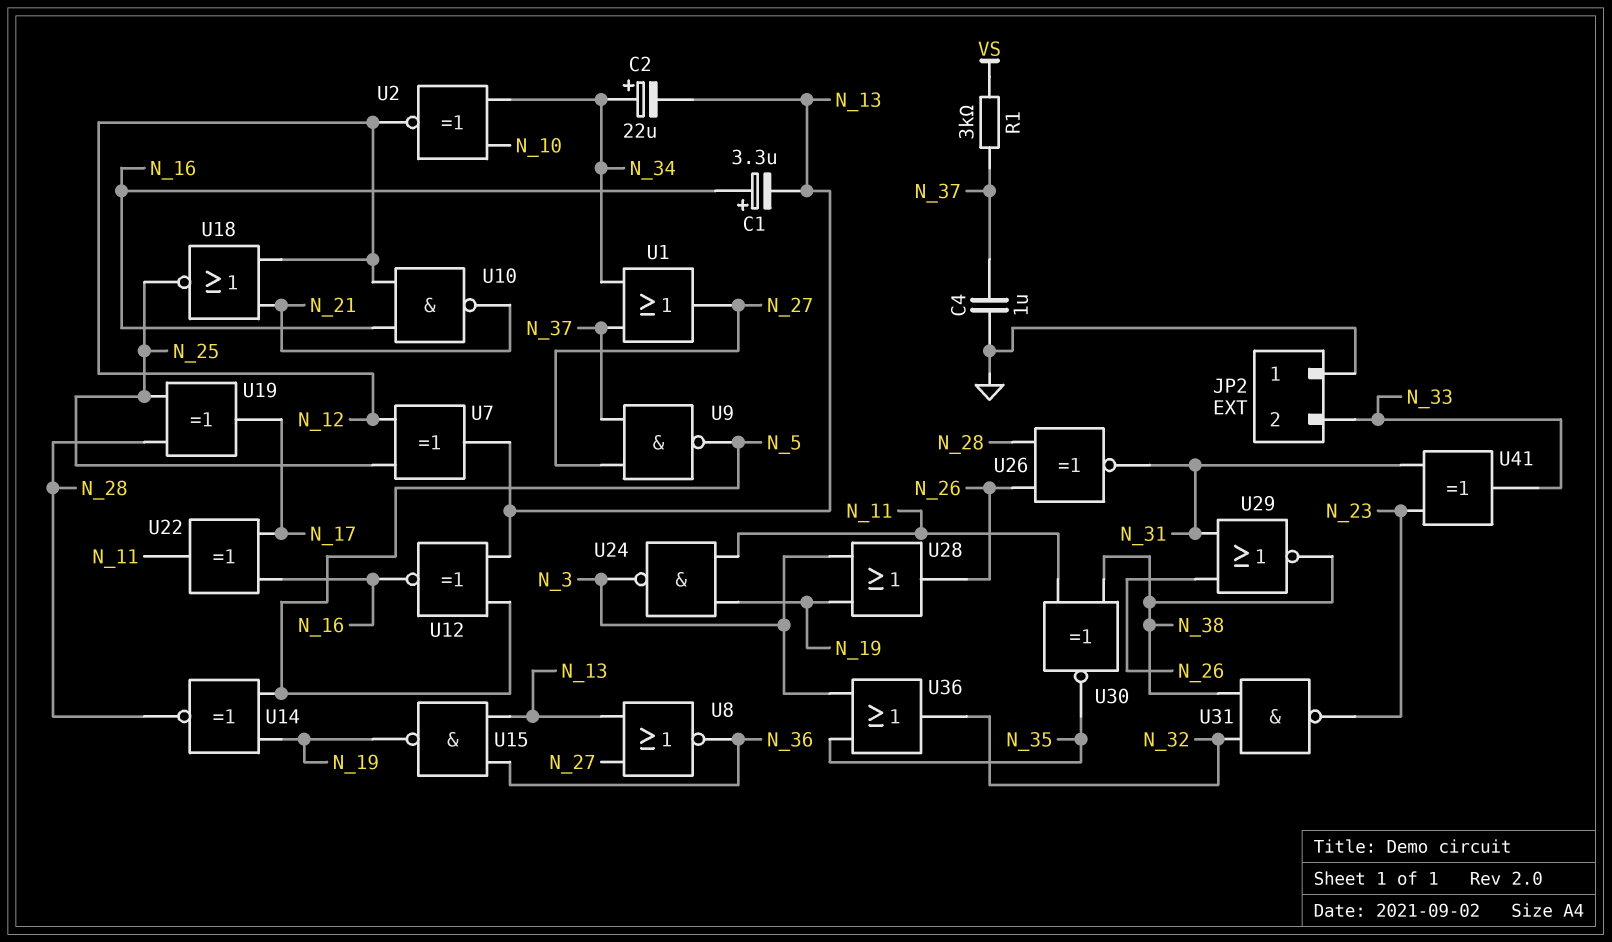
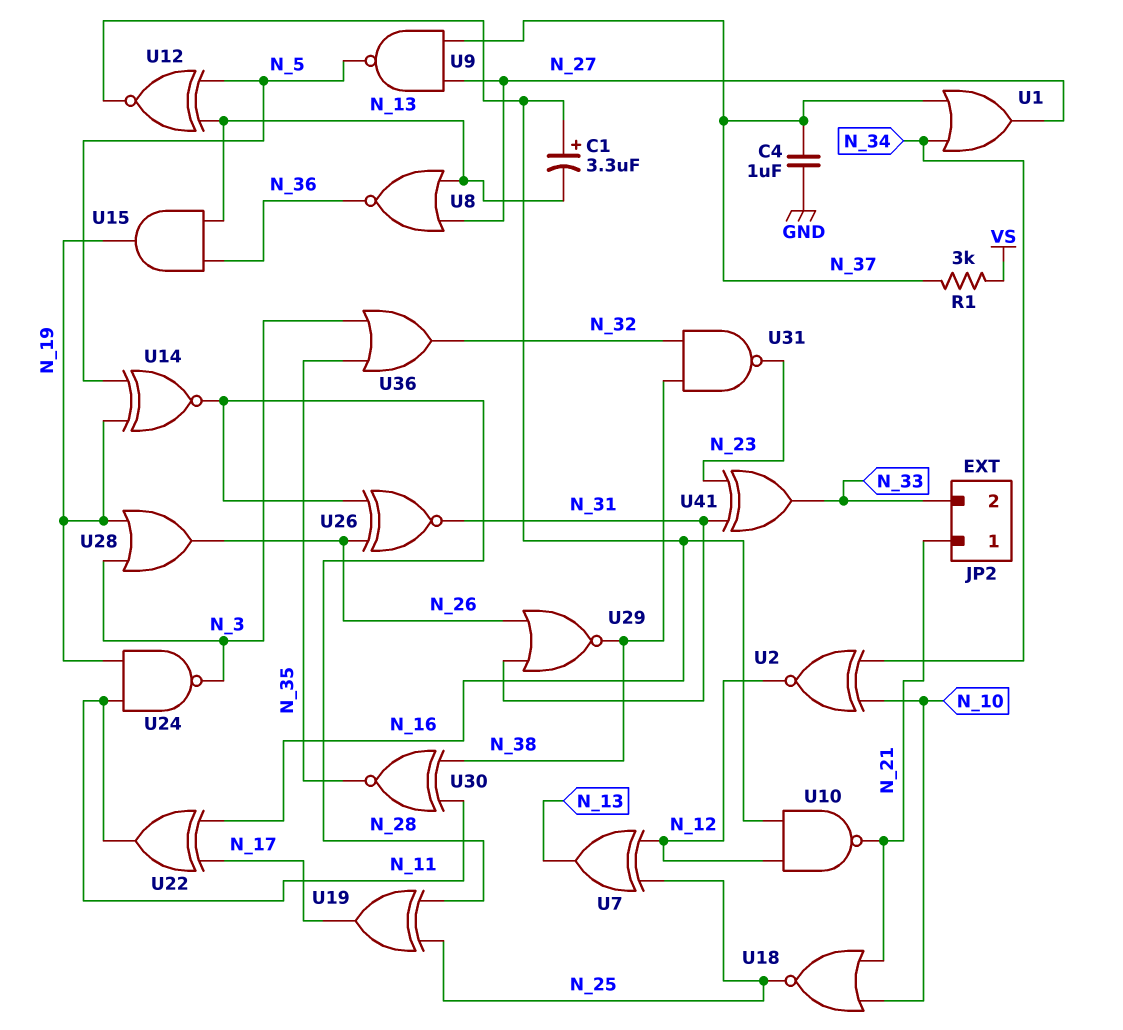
C2: 22uF (plus N_34, minus N_13) -> none
JP2 pin 1: GND -> N_21
U15: NAND (in N_13, in N_36, out N_19) -> AND (in N_13, in N_36, out N_19)
U18: NOR (in N_12, in N_21, out N_25) -> NOR (in N_10, in N_21, out N_25)

